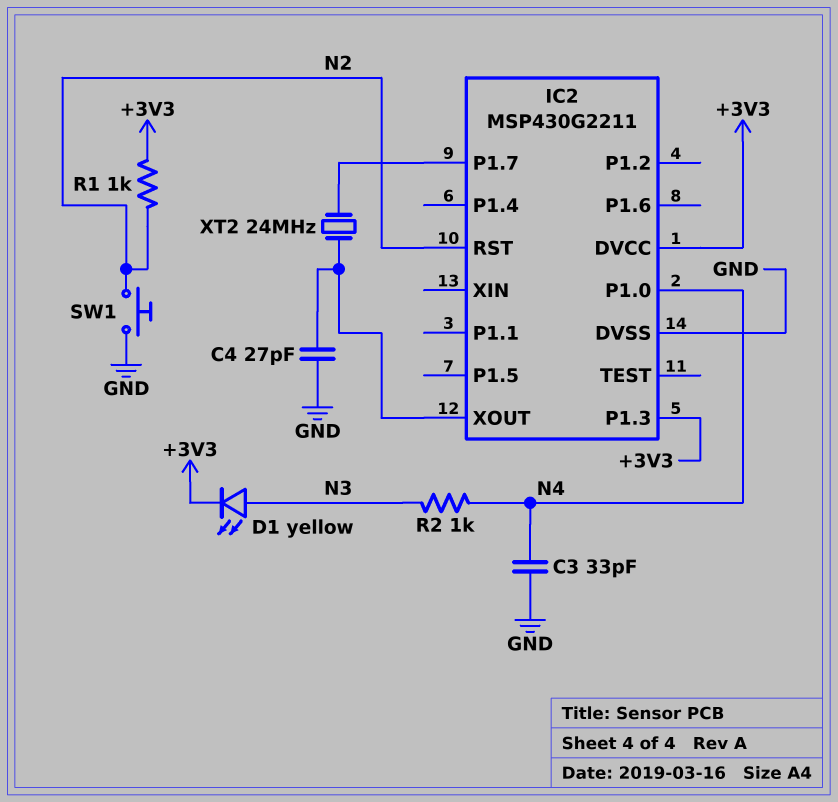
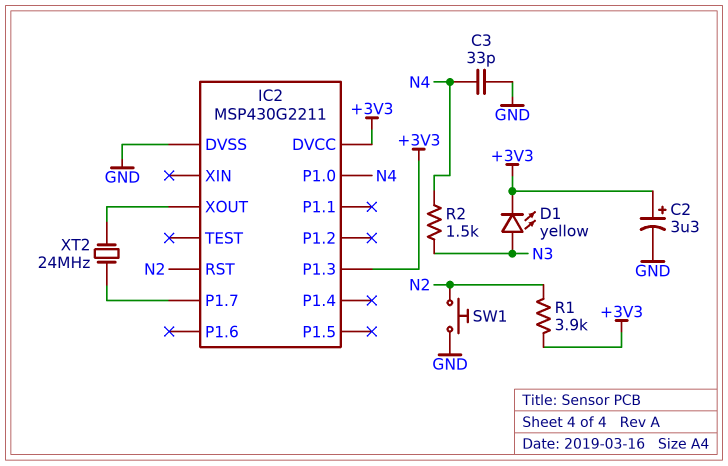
C2: none -> 3.3uF (plus +3V3, minus GND)
C4: 27pF (GND, IC2/XOUT) -> none
R1: 1k (+3V3, N2) -> 3.9k (+3V3, N2)
R2: 1k (N3, N4) -> 1.5k (N3, N4)

